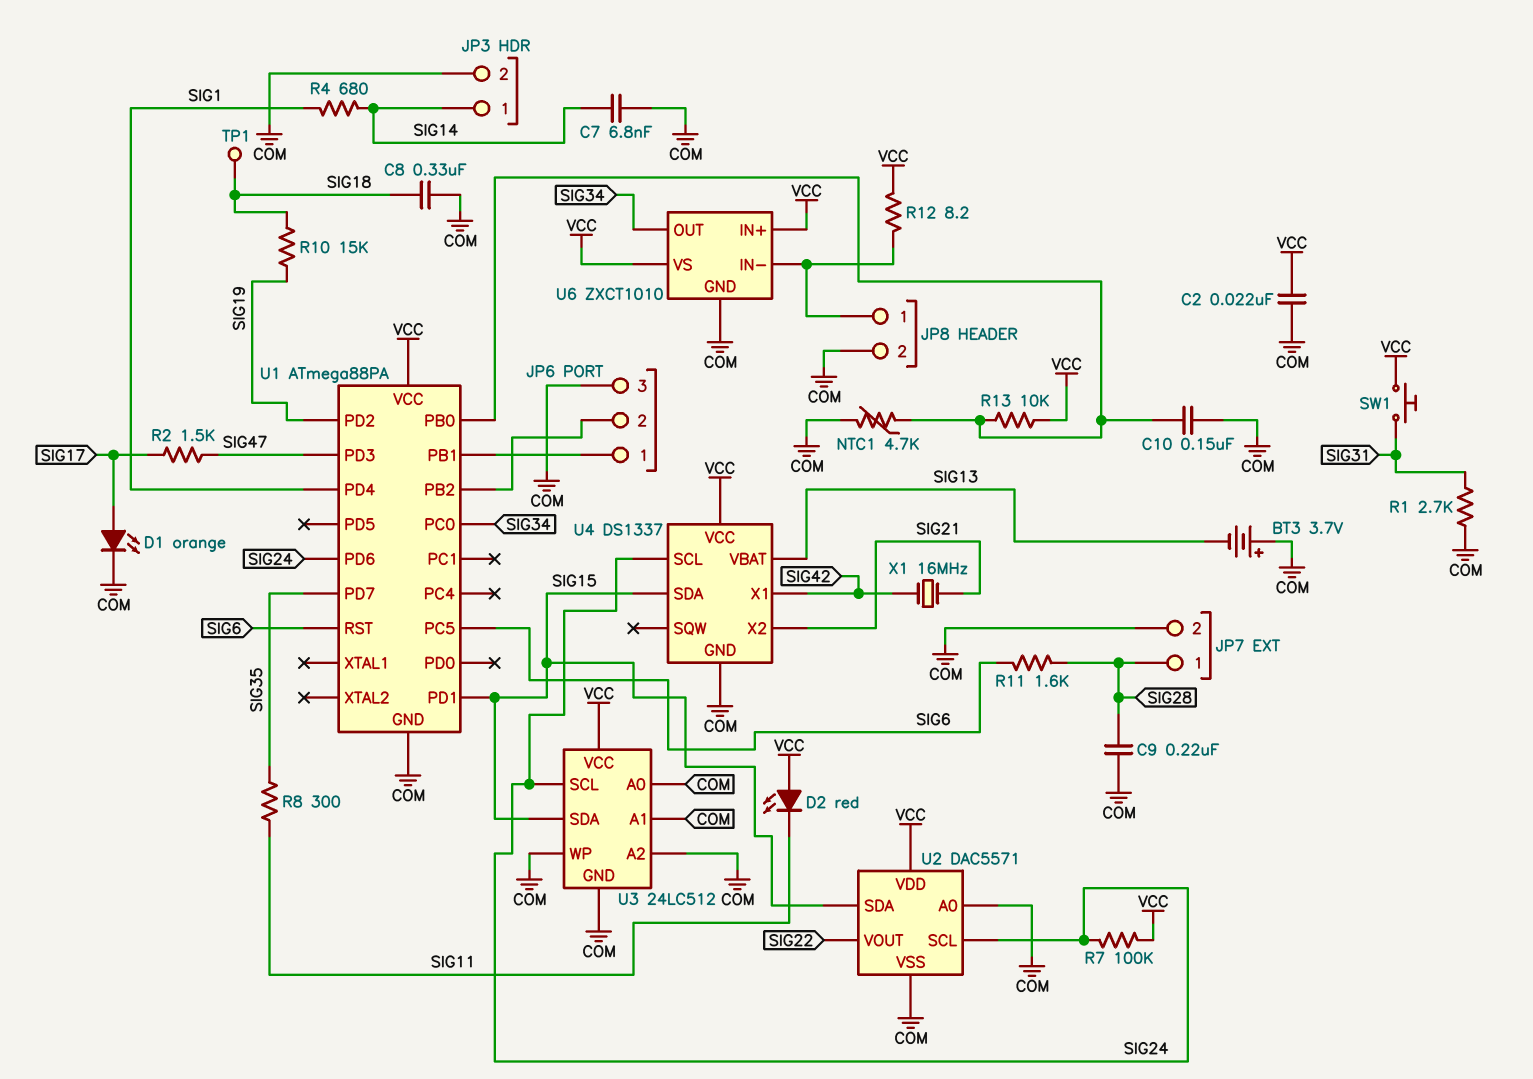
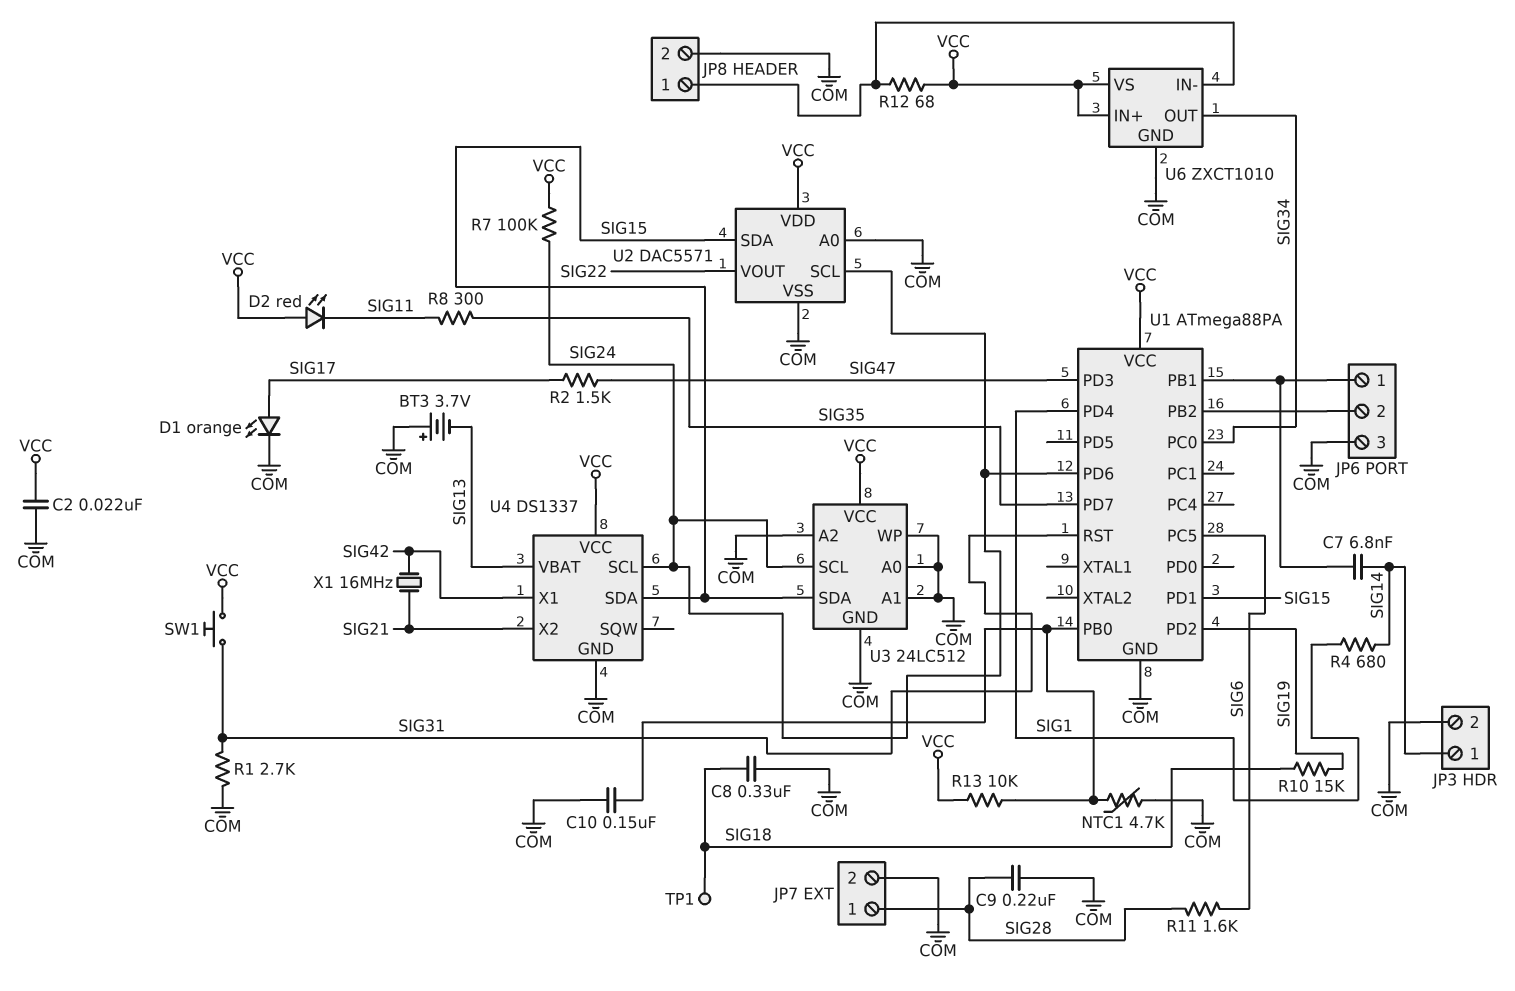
C7: 6.8nF (COM, SIG14) -> 6.8nF (JP6/1, SIG14)
R12: 8.2 (JP8/1, VCC) -> 68 (JP8/1, VCC)
U1 pin RST: SIG6 -> SIG31

